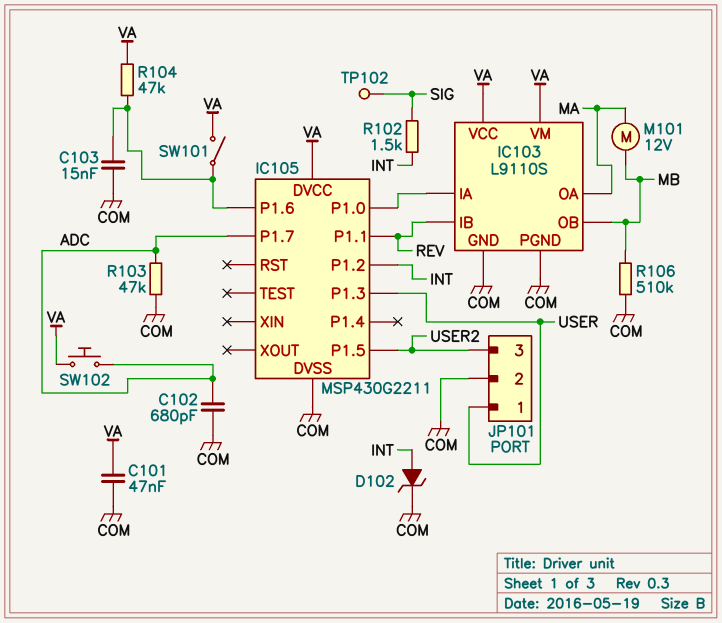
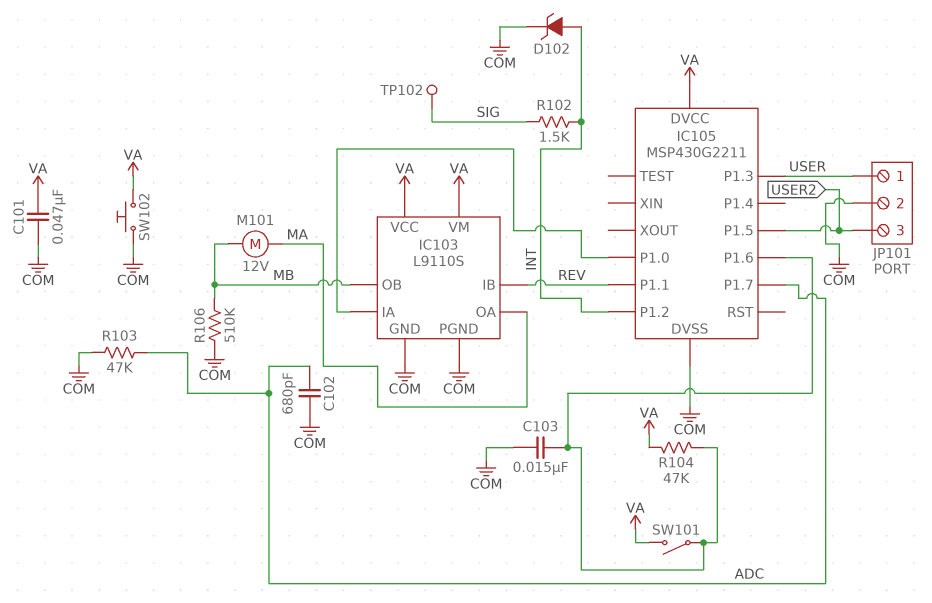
SW102: button (ADC, VA) -> button (COM, VA)

